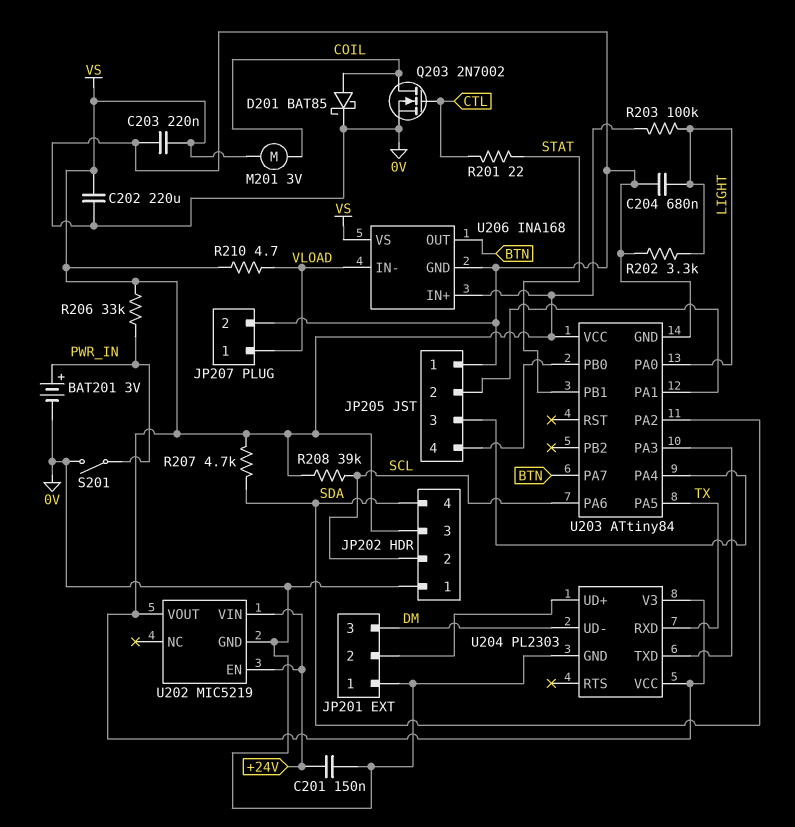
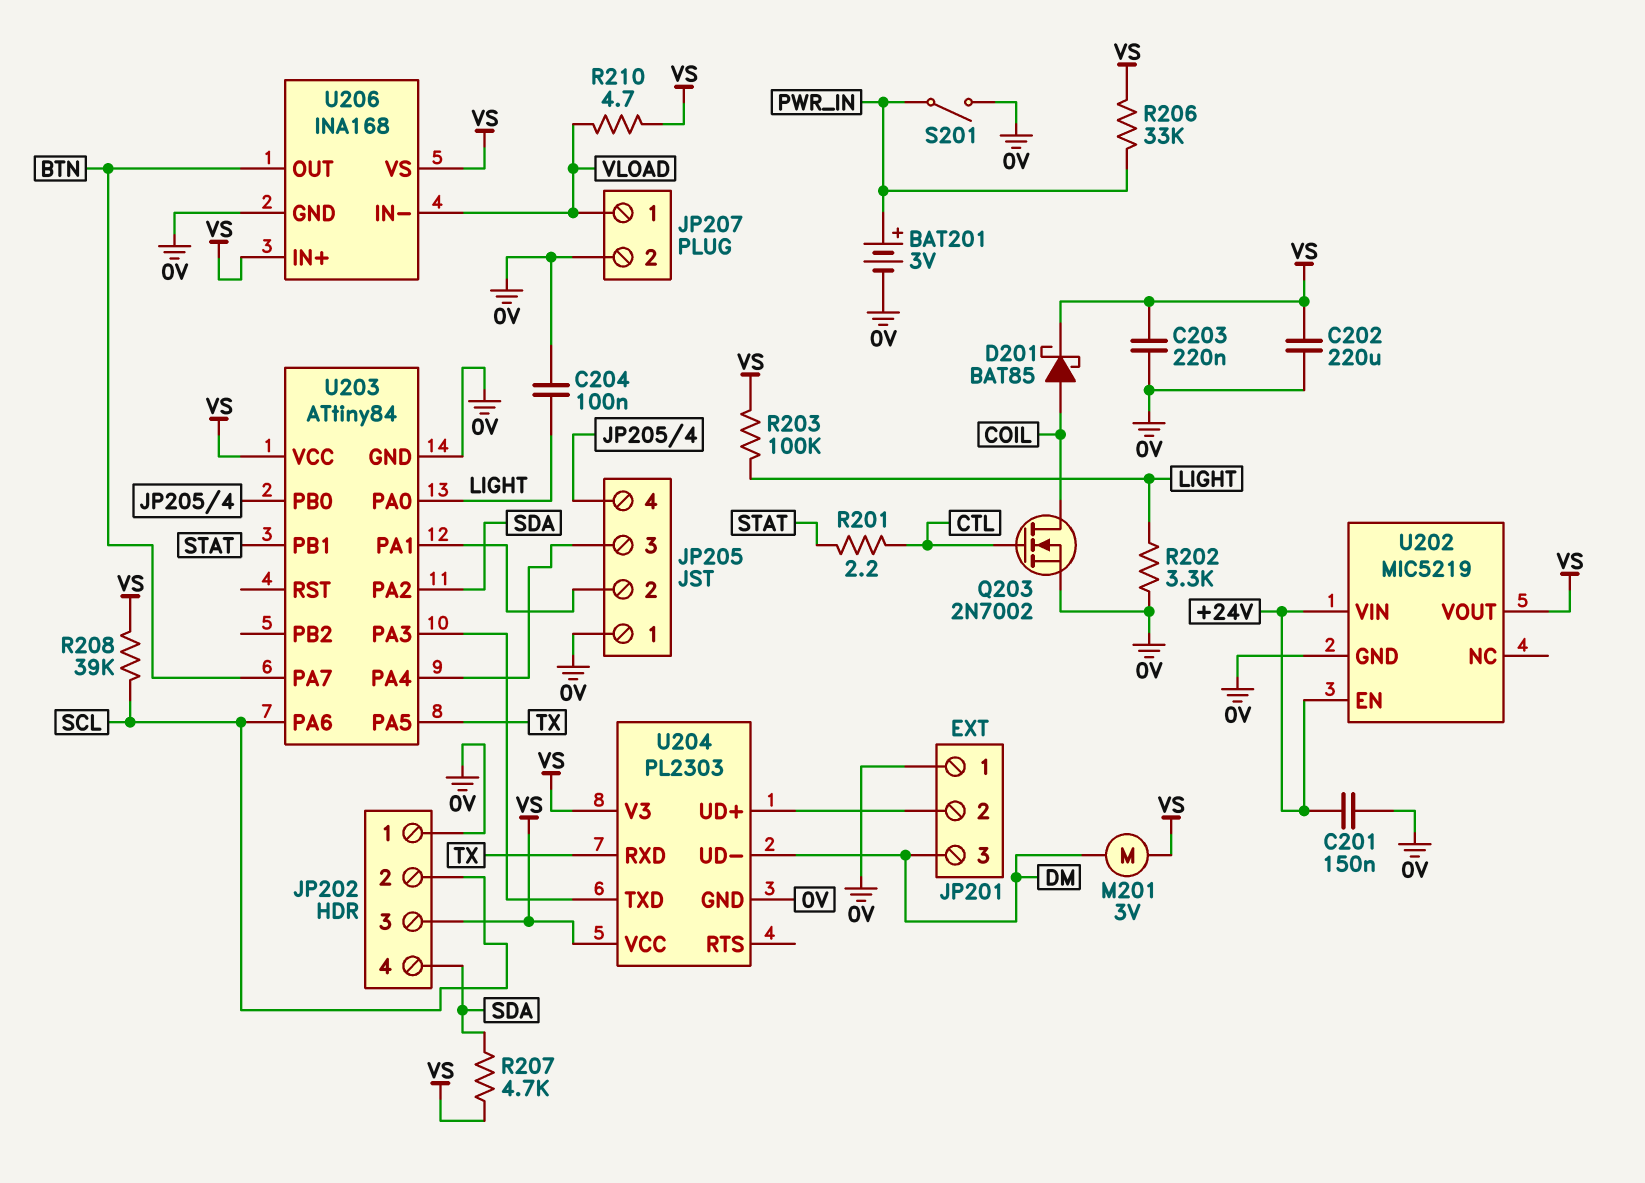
C204: 680nF (0V, LIGHT) -> 100nF (0V, LIGHT)
D201: schottky BAT85 (A COIL, K 0V) -> schottky BAT85 (A COIL, K VS)
M201: motor 3V (COIL, VS) -> motor 3V (DM, VS)
R201: 22 (CTL, STAT) -> 2.2 (CTL, STAT)

